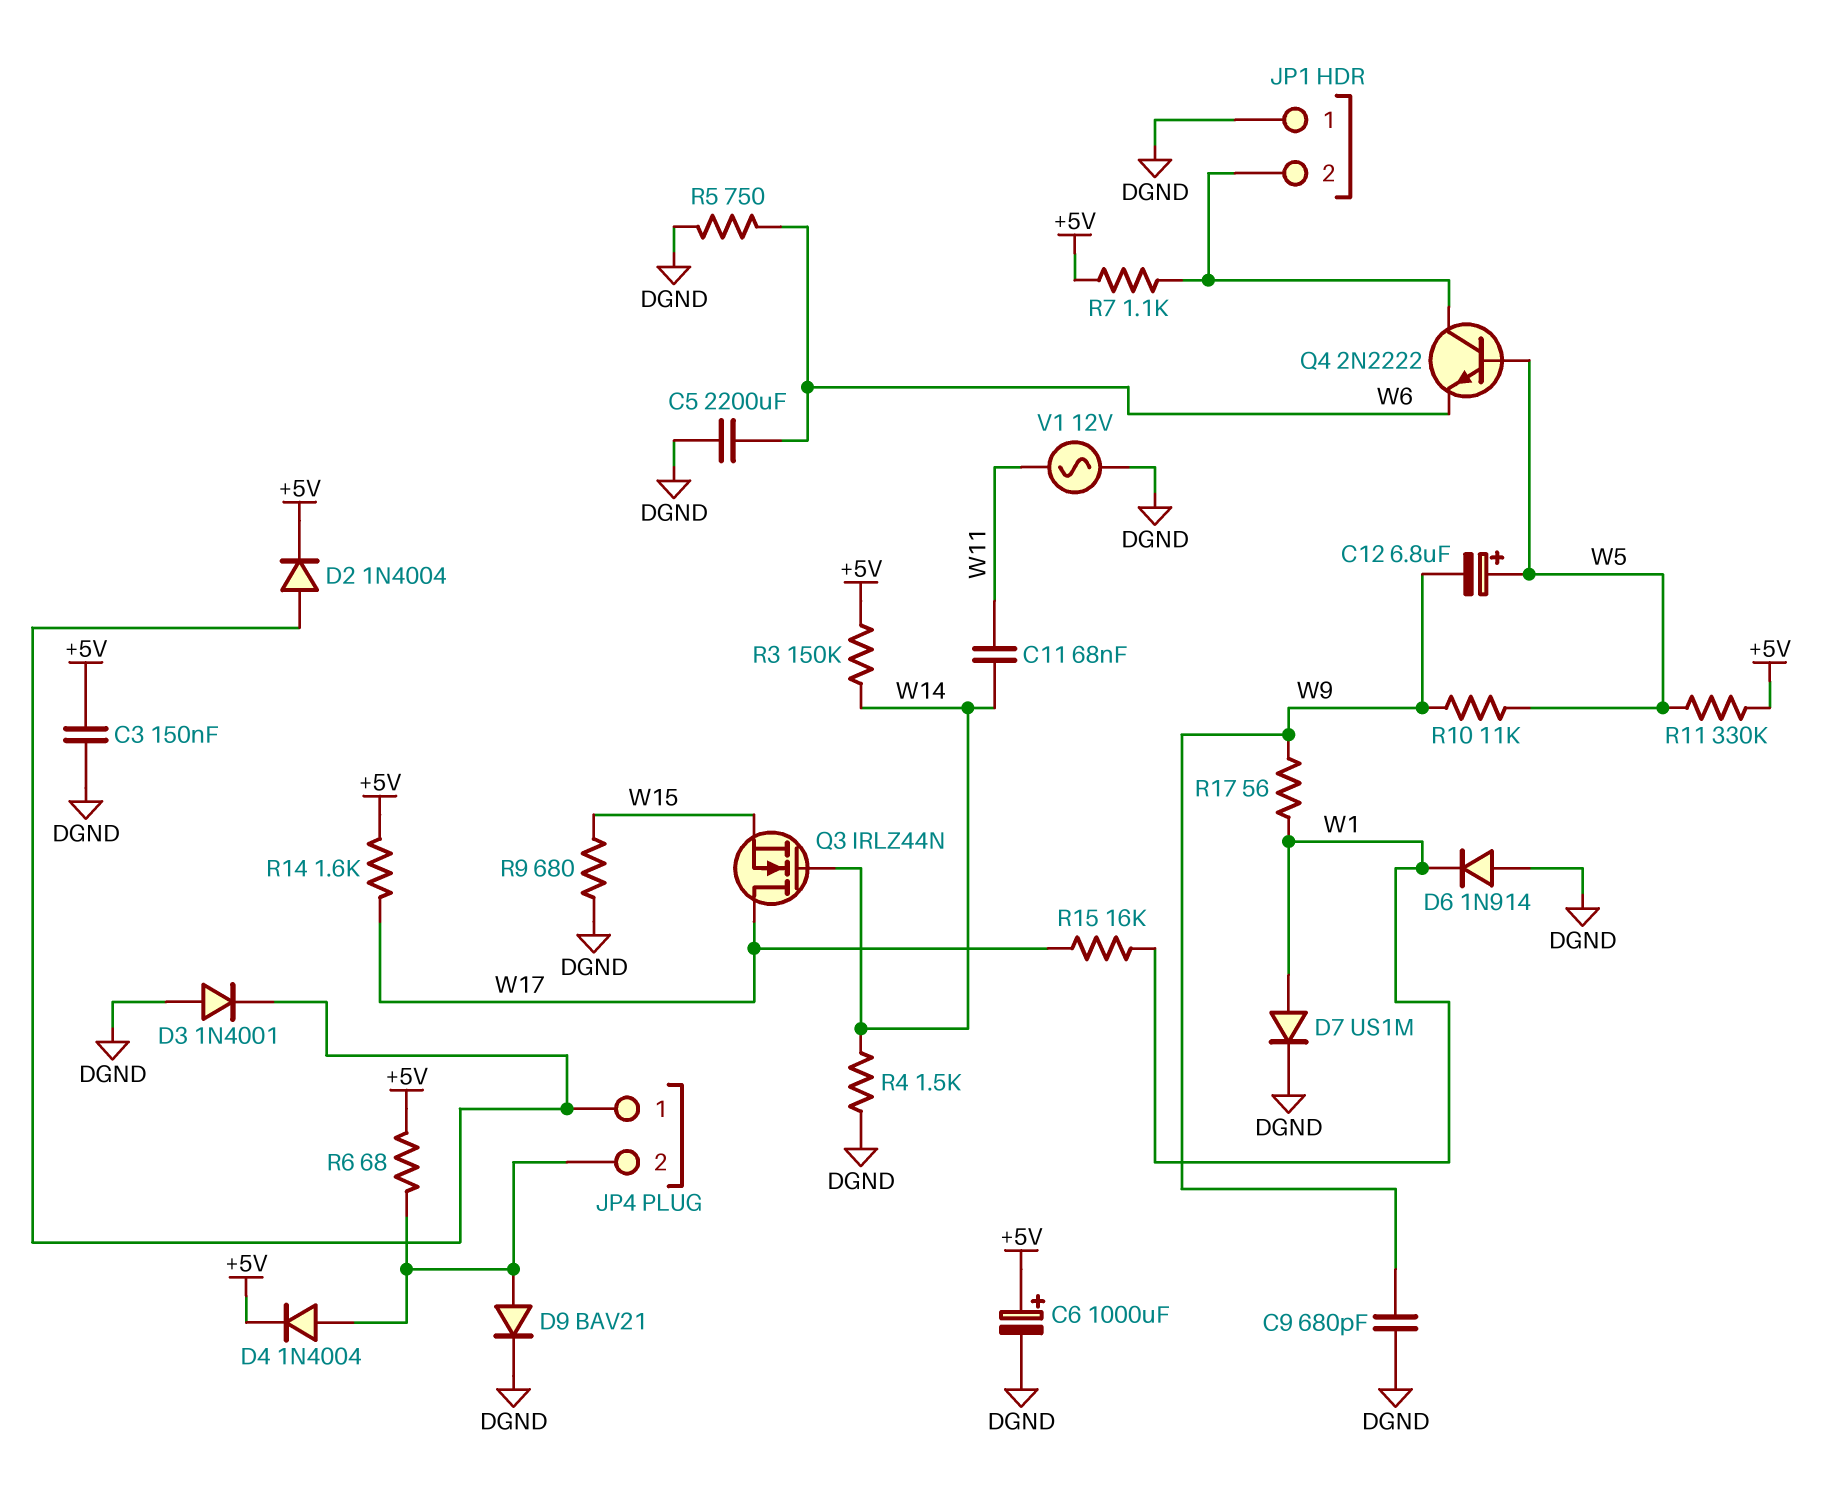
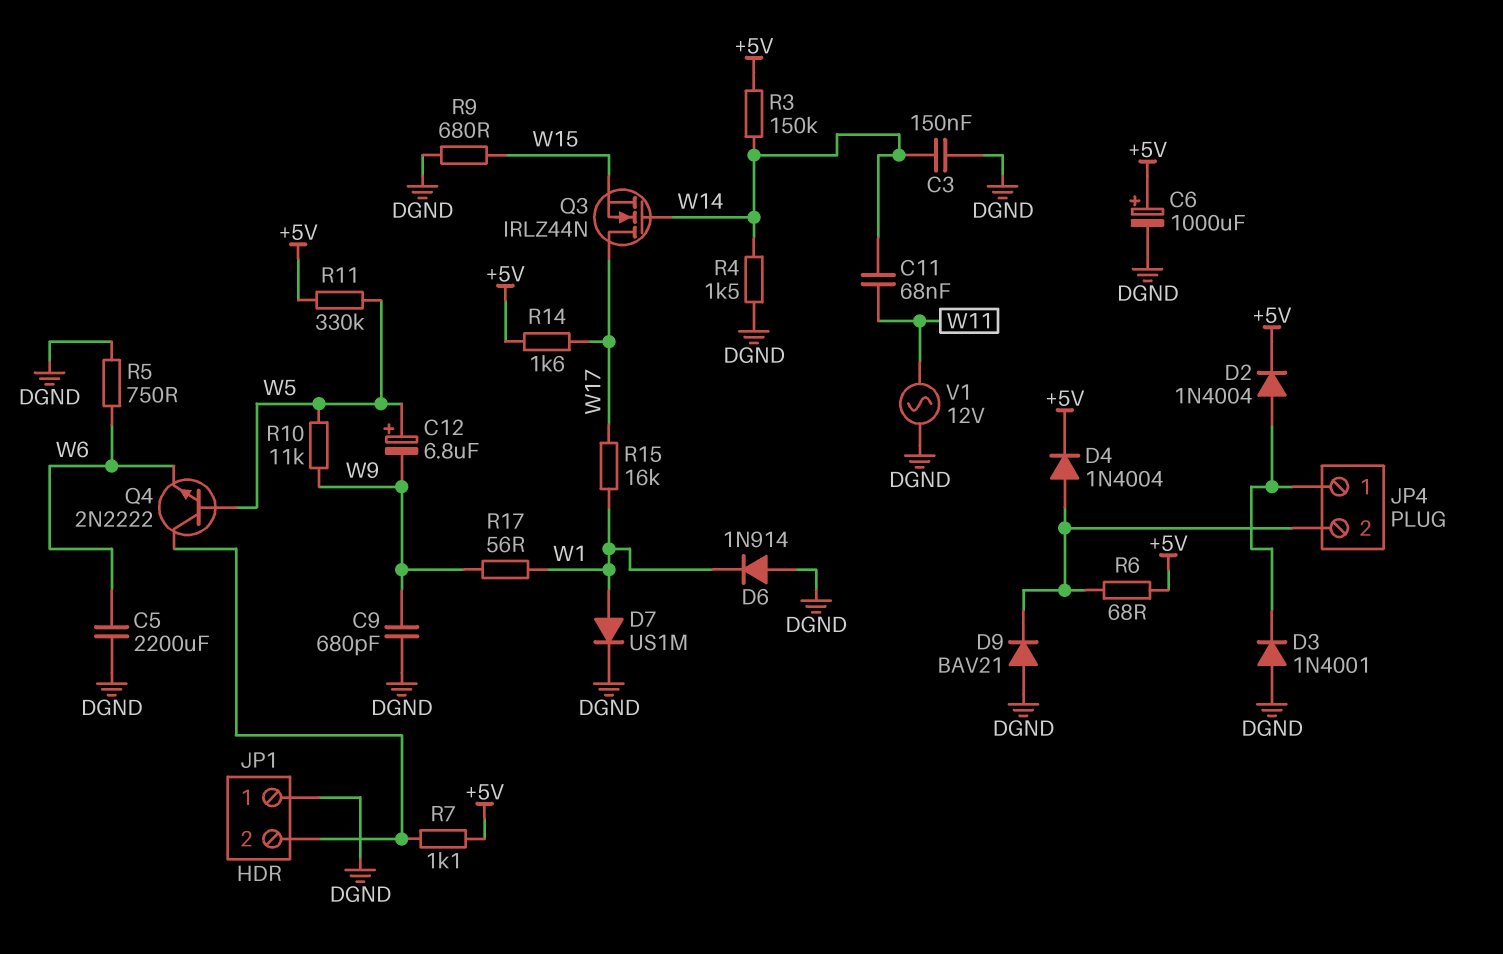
C3: 150nF (+5V, DGND) -> 150nF (DGND, W14)
D9: diode BAV21 (A JP4/2, K DGND) -> diode BAV21 (A DGND, K JP4/2)

